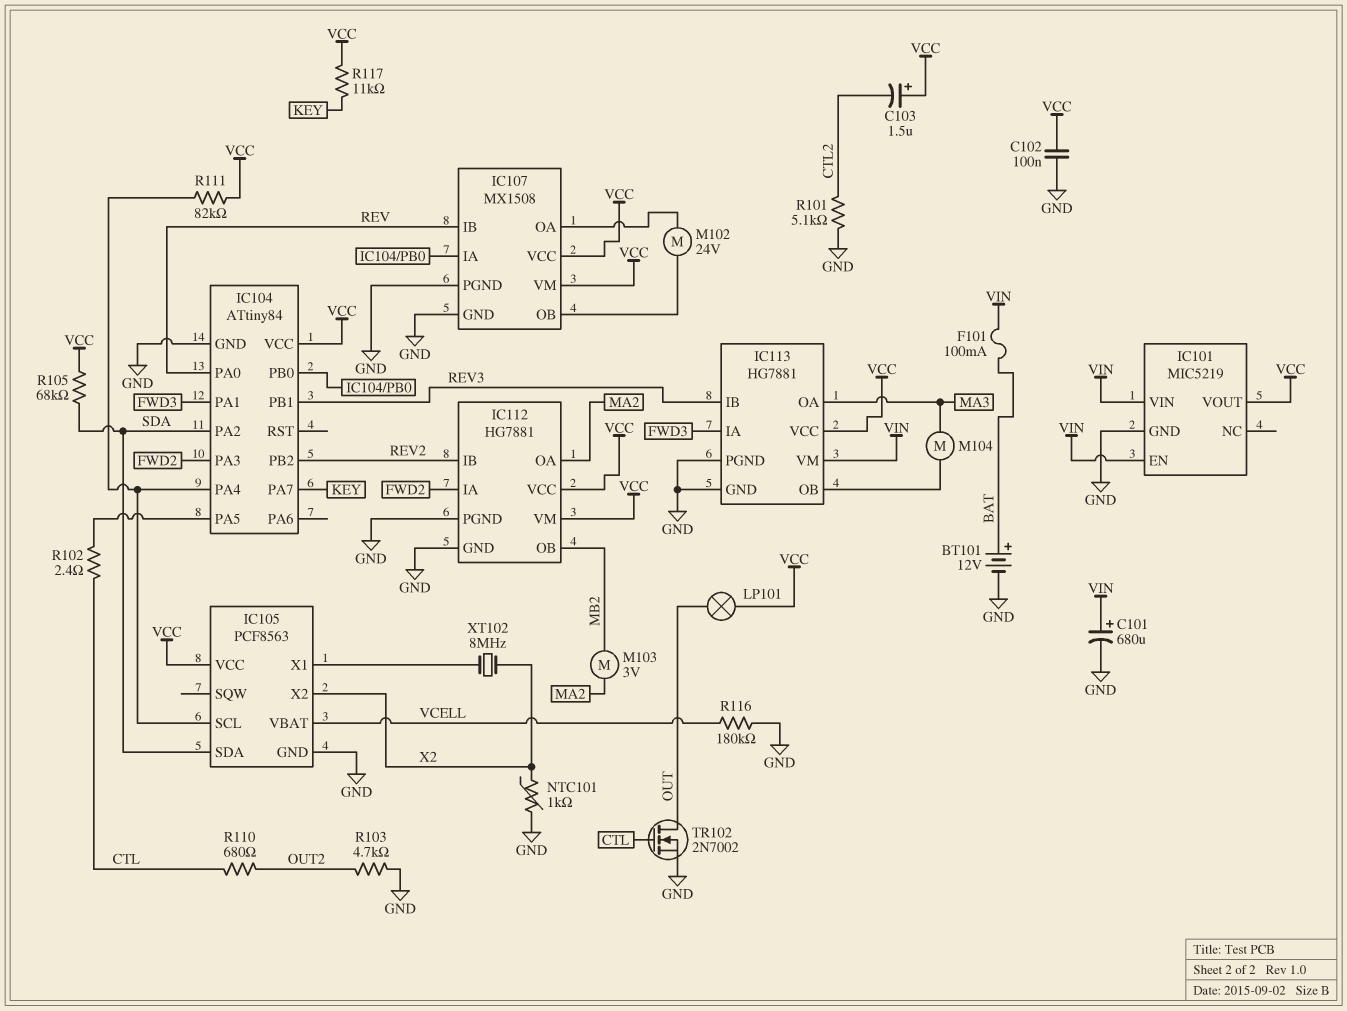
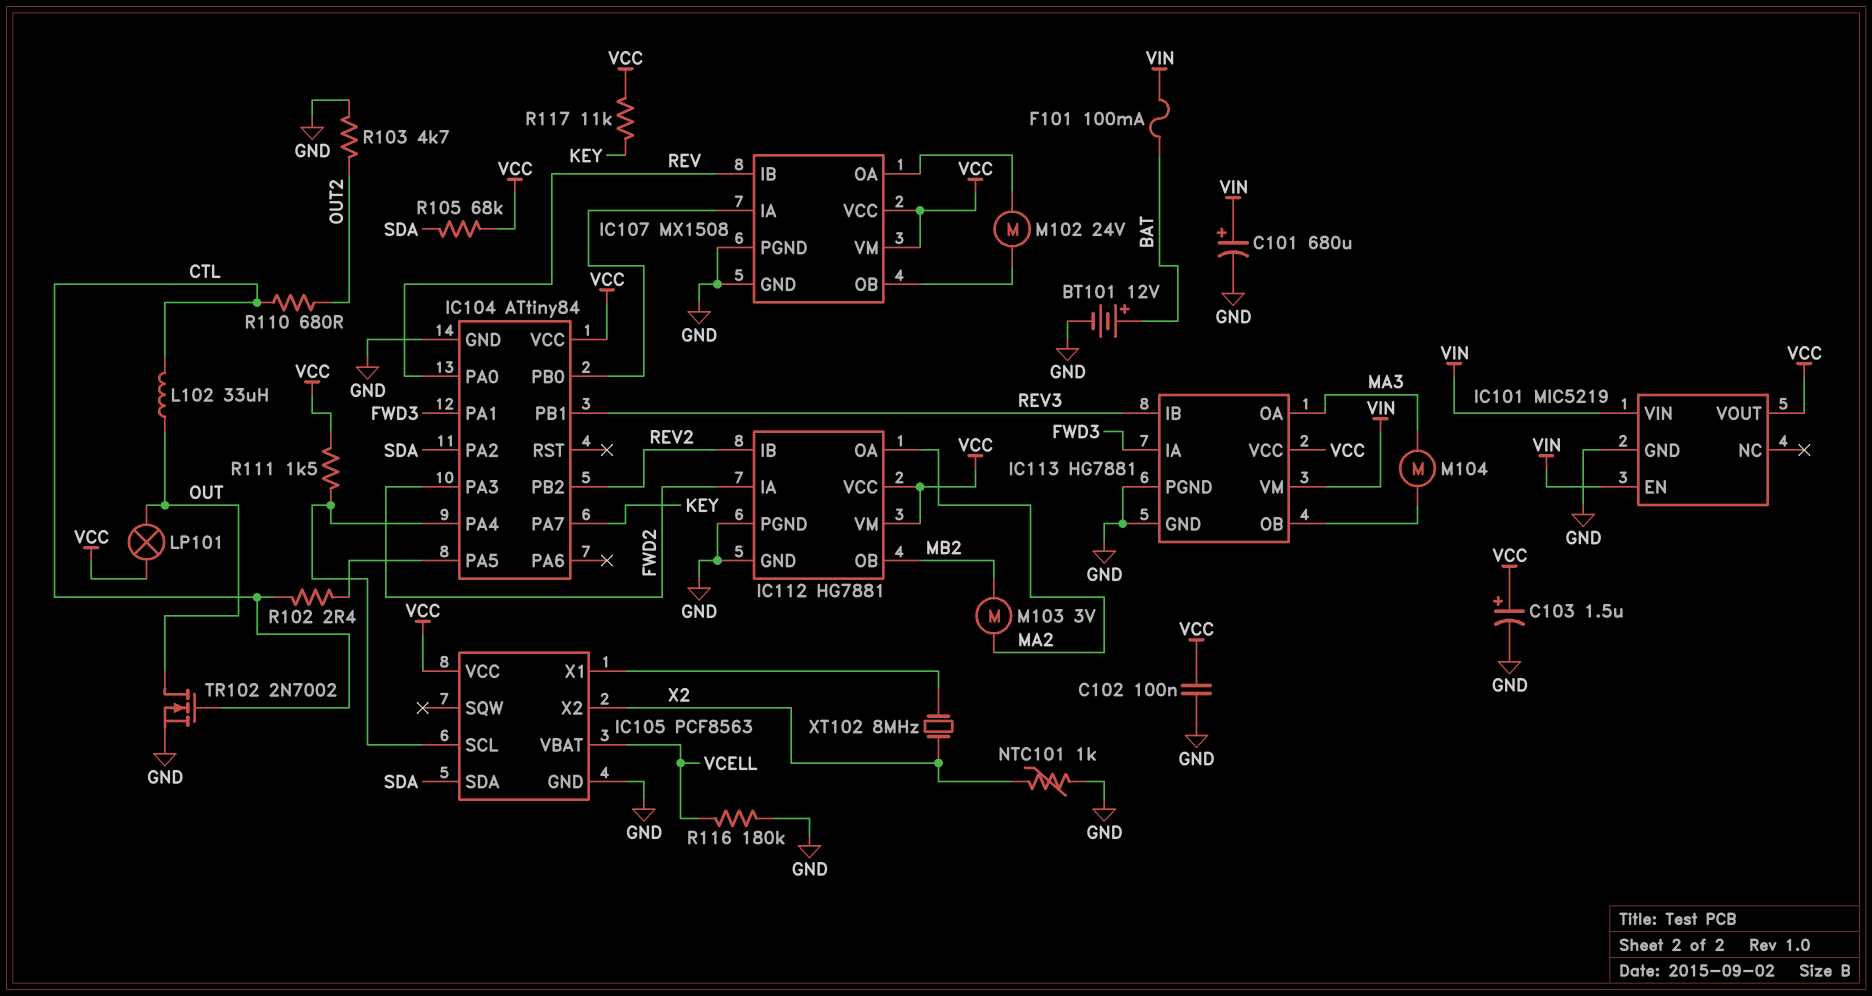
C103: 1.5uF (plus VCC, minus CTL2) -> 1.5uF (plus VCC, minus GND)
L102: none -> 33uH (CTL, OUT)
R101: 5.1k (CTL2, GND) -> none
R111: 82k (IC104/PA4, VCC) -> 1.5k (IC104/PA4, VCC)

